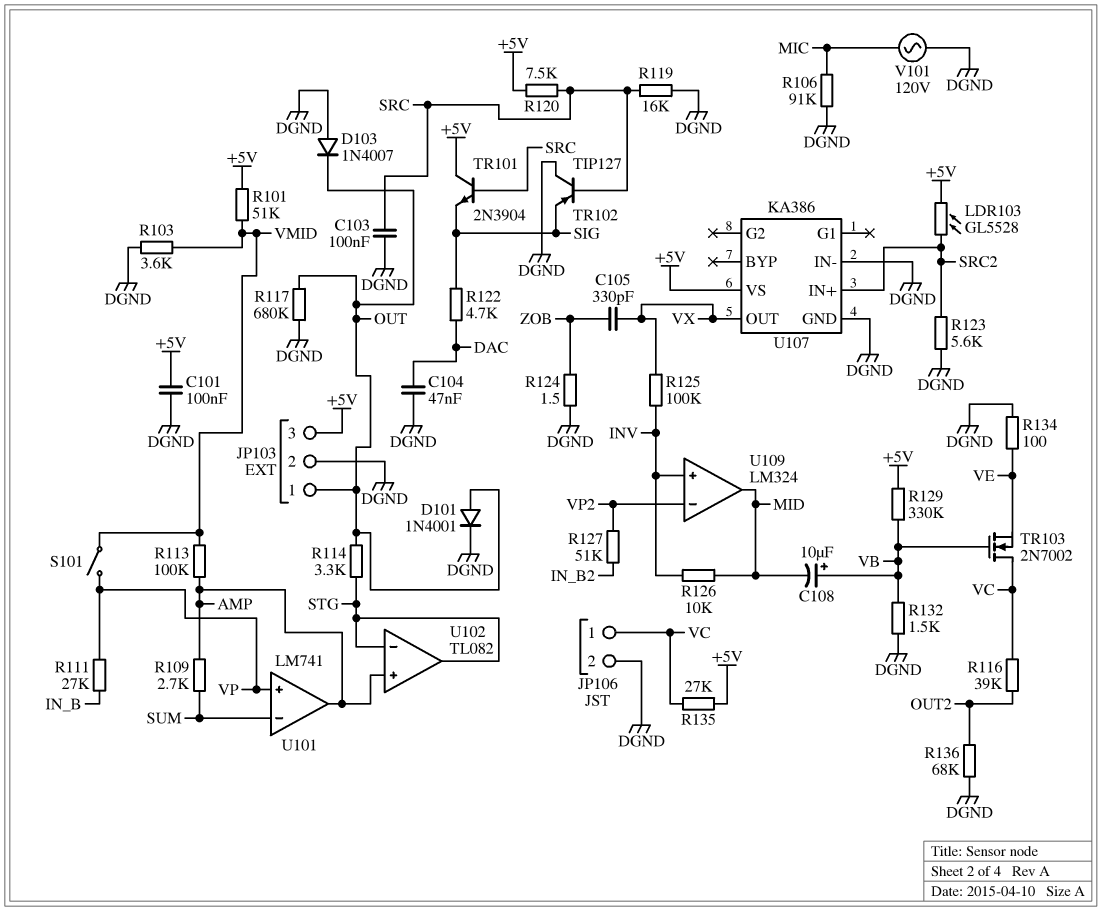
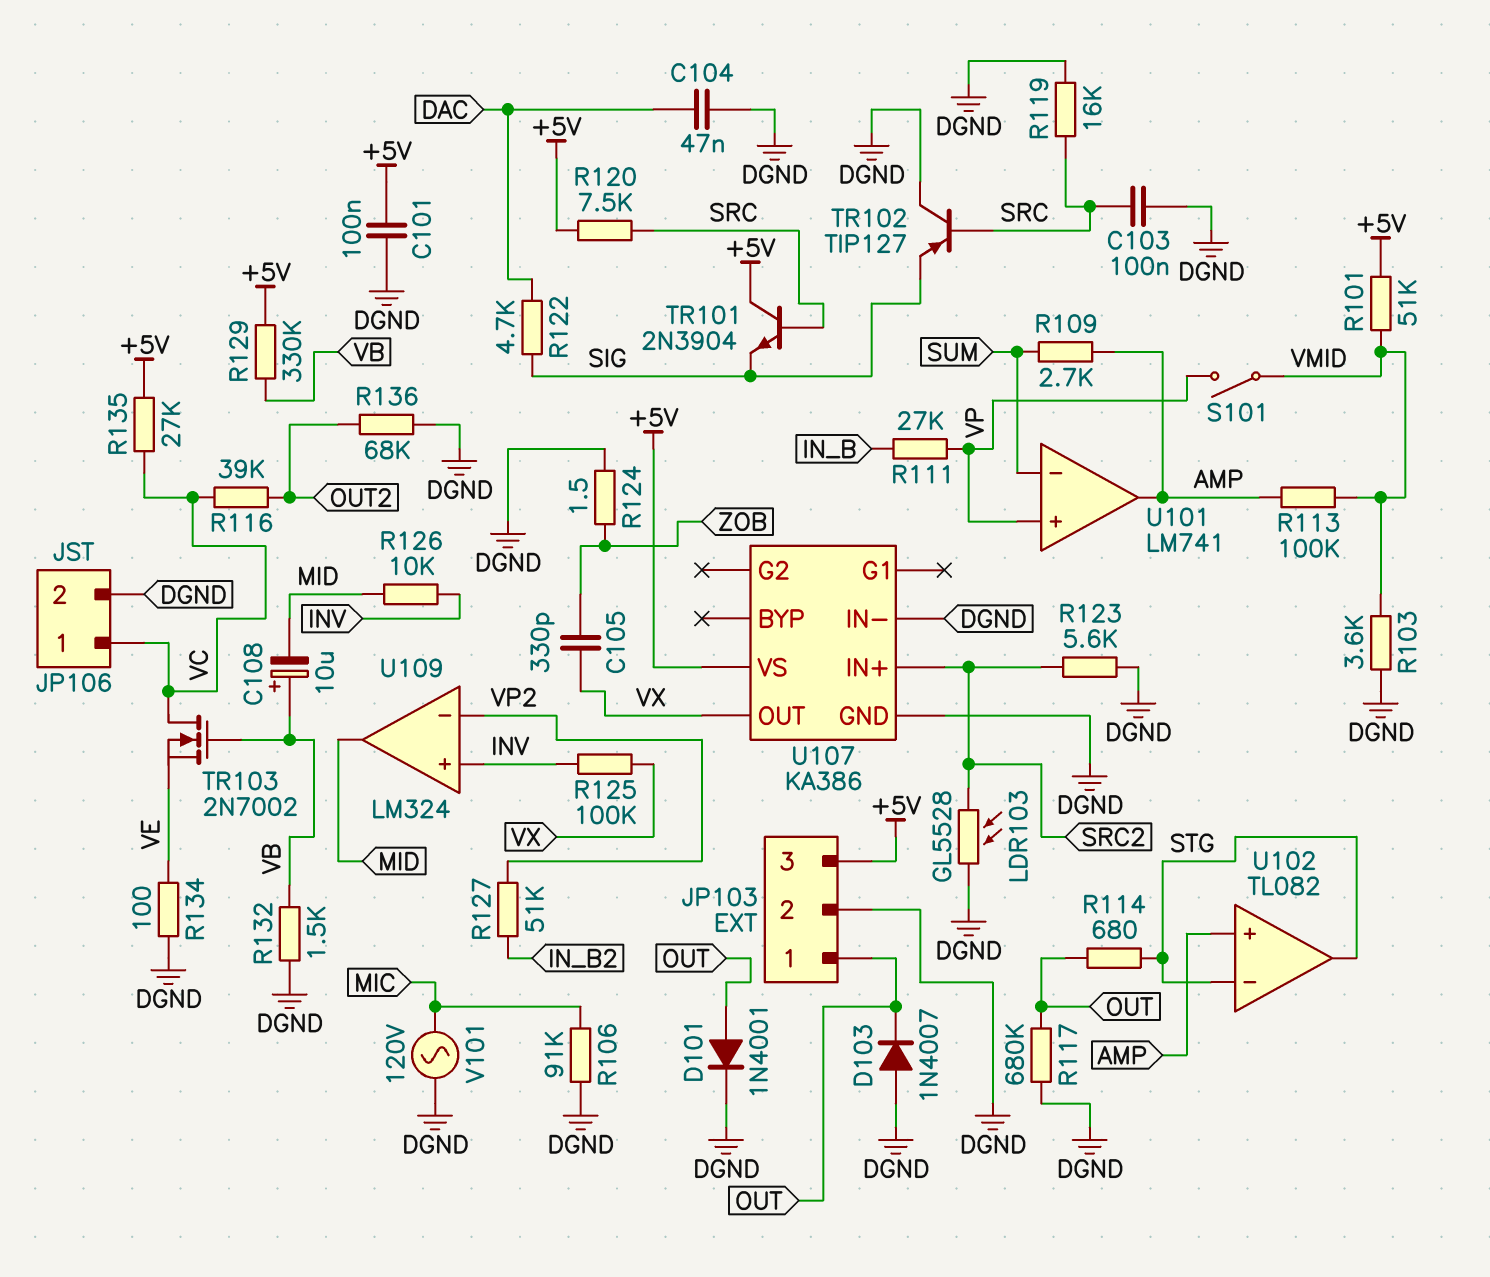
LDR103: GL5528 (+5V, SRC2) -> GL5528 (DGND, SRC2)
R114: 3.3k (OUT, STG) -> 680 (OUT, STG)

